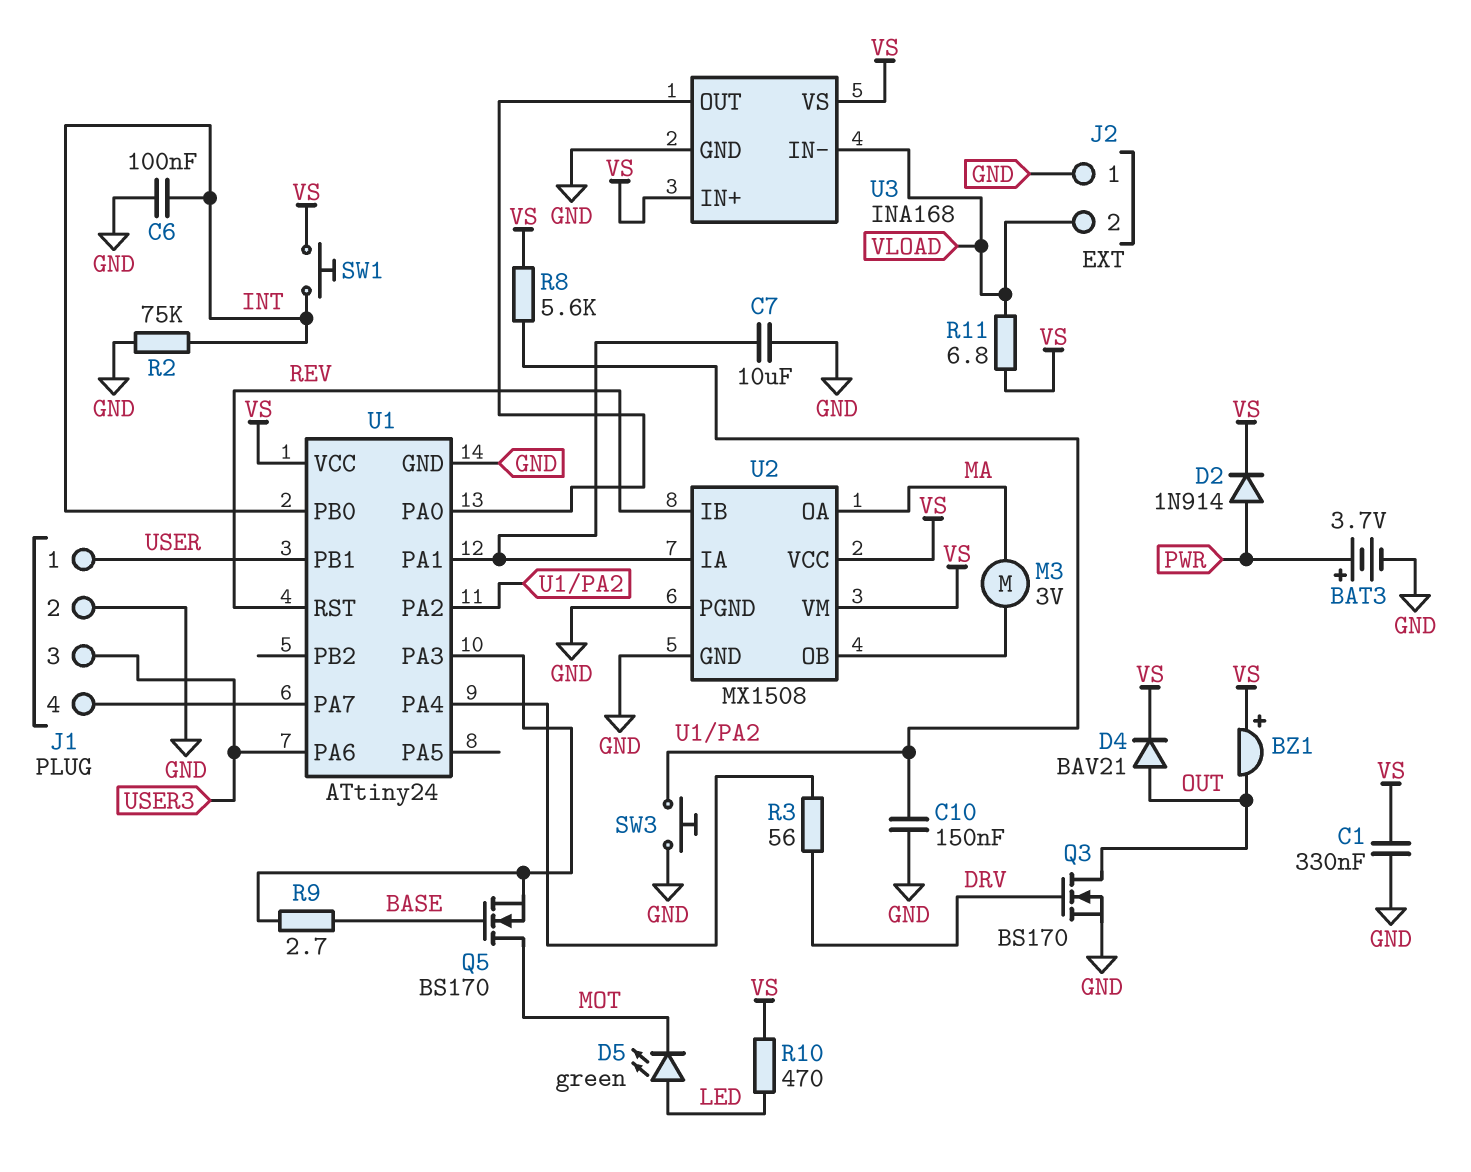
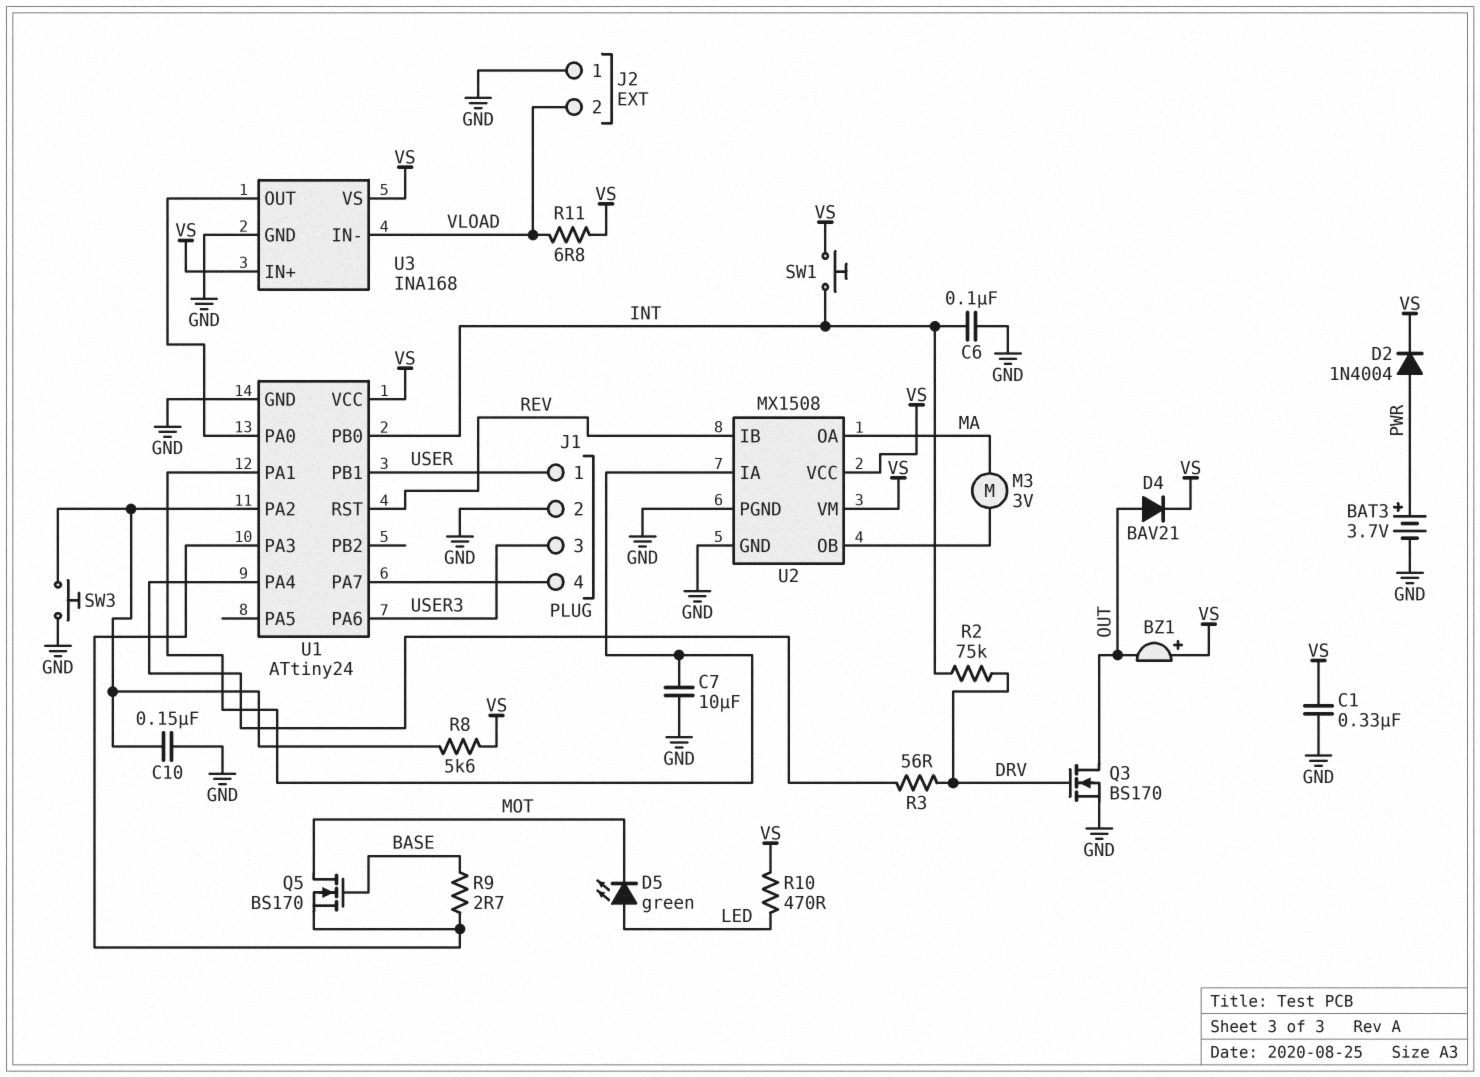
D2: diode 1N914 (A PWR, K VS) -> diode 1N4004 (A PWR, K VS)
R2: 75k (GND, INT) -> 75k (DRV, INT)

